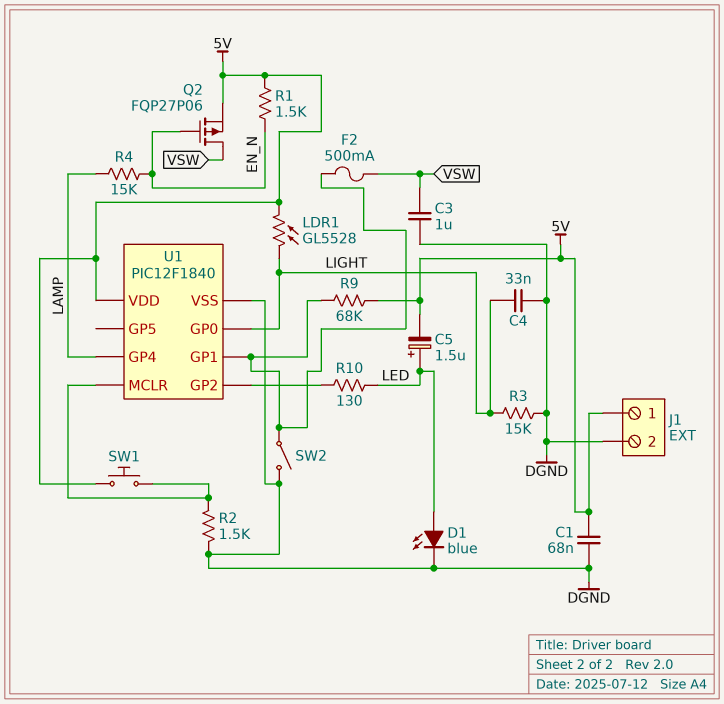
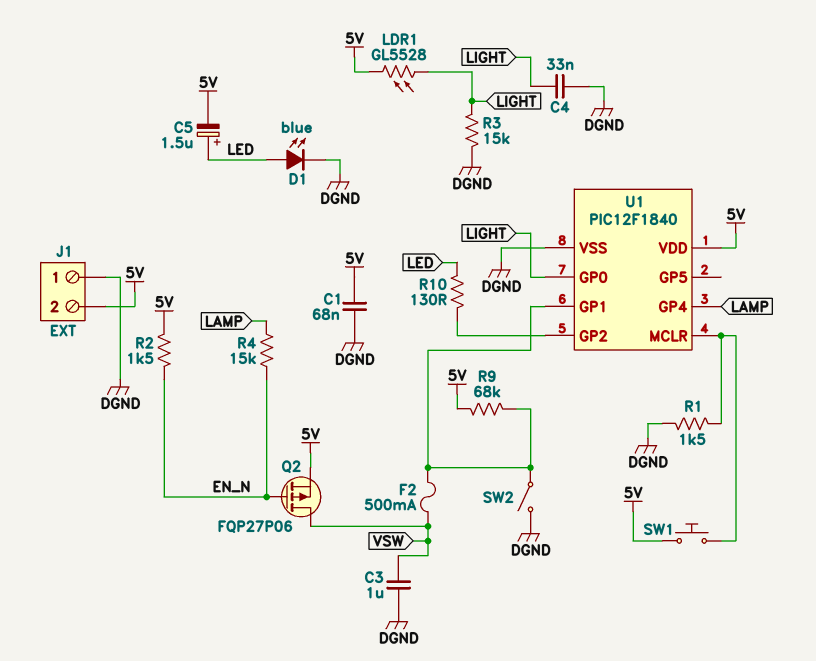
J1 pin 1: 5V -> DGND
J1 pin 2: DGND -> 5V
R1: 1.5k (5V, EN_N) -> 1.5k (DGND, U1/MCLR)
R2: 1.5k (DGND, U1/MCLR) -> 1.5k (5V, EN_N)

